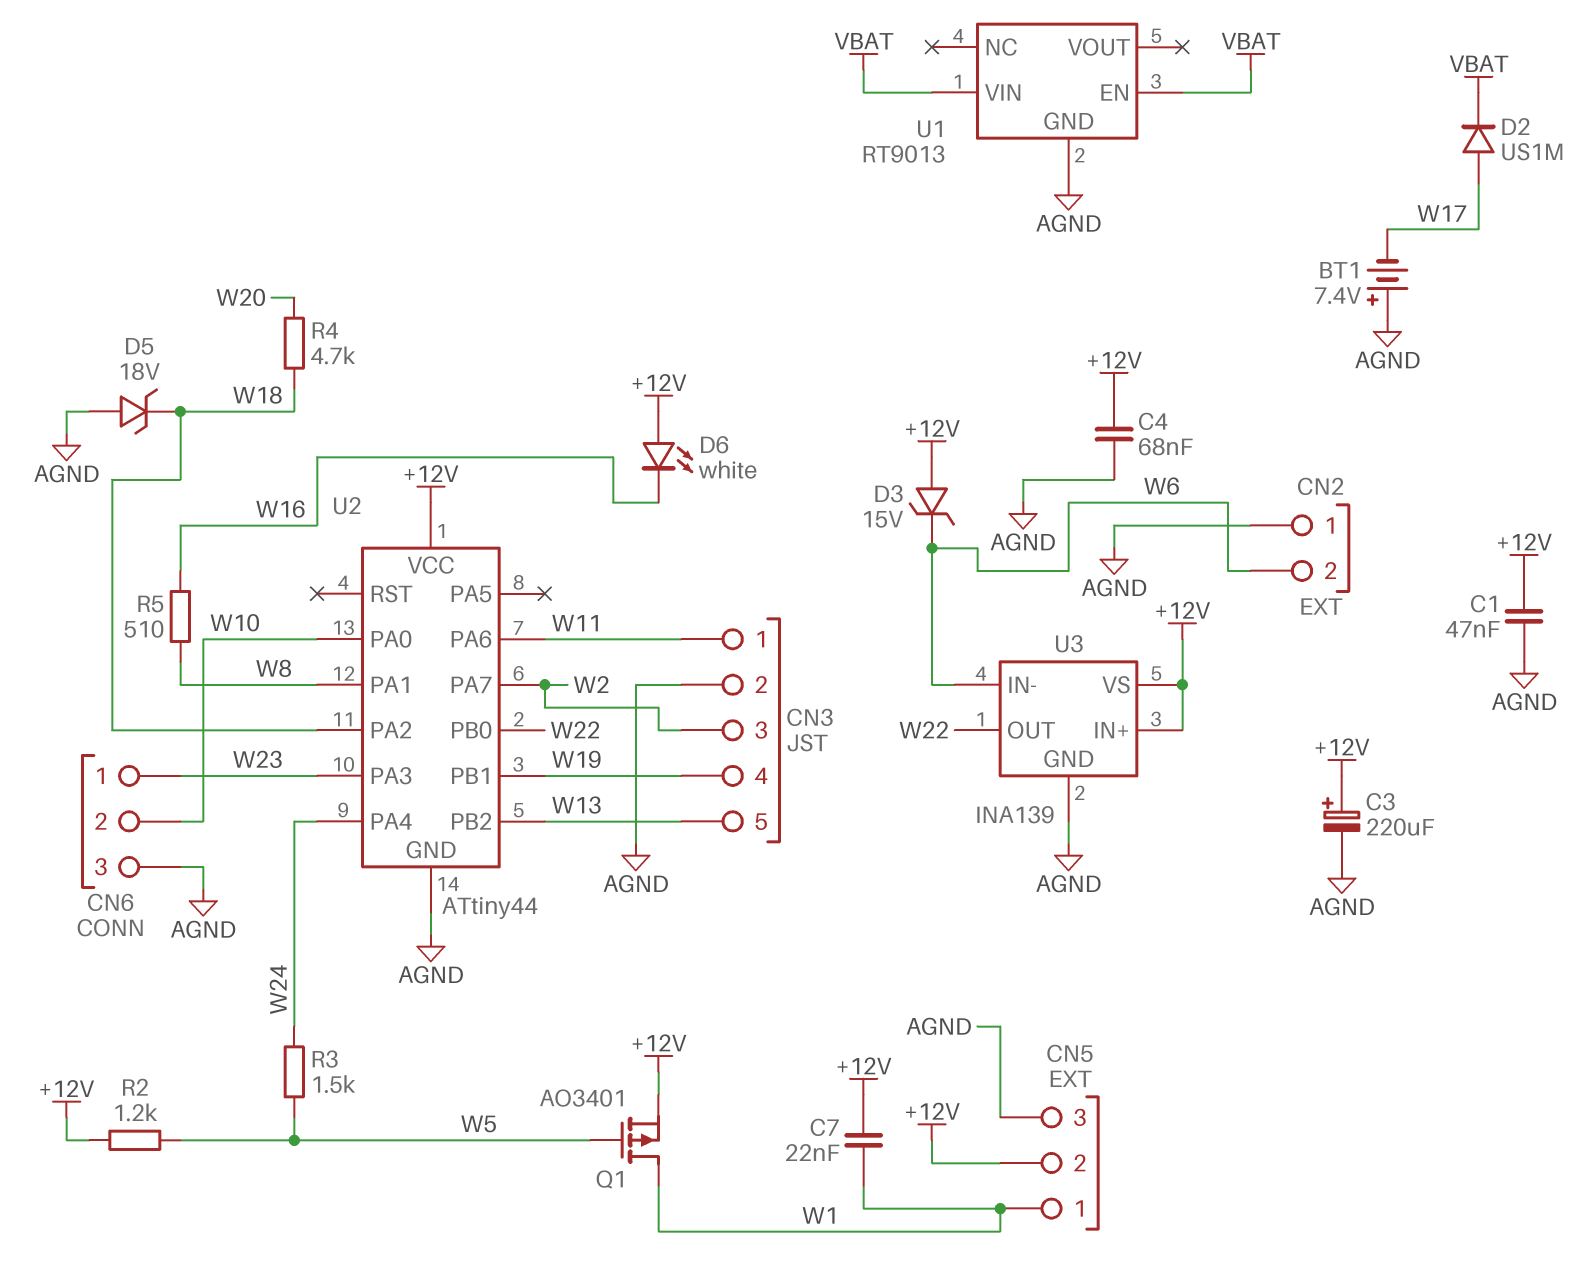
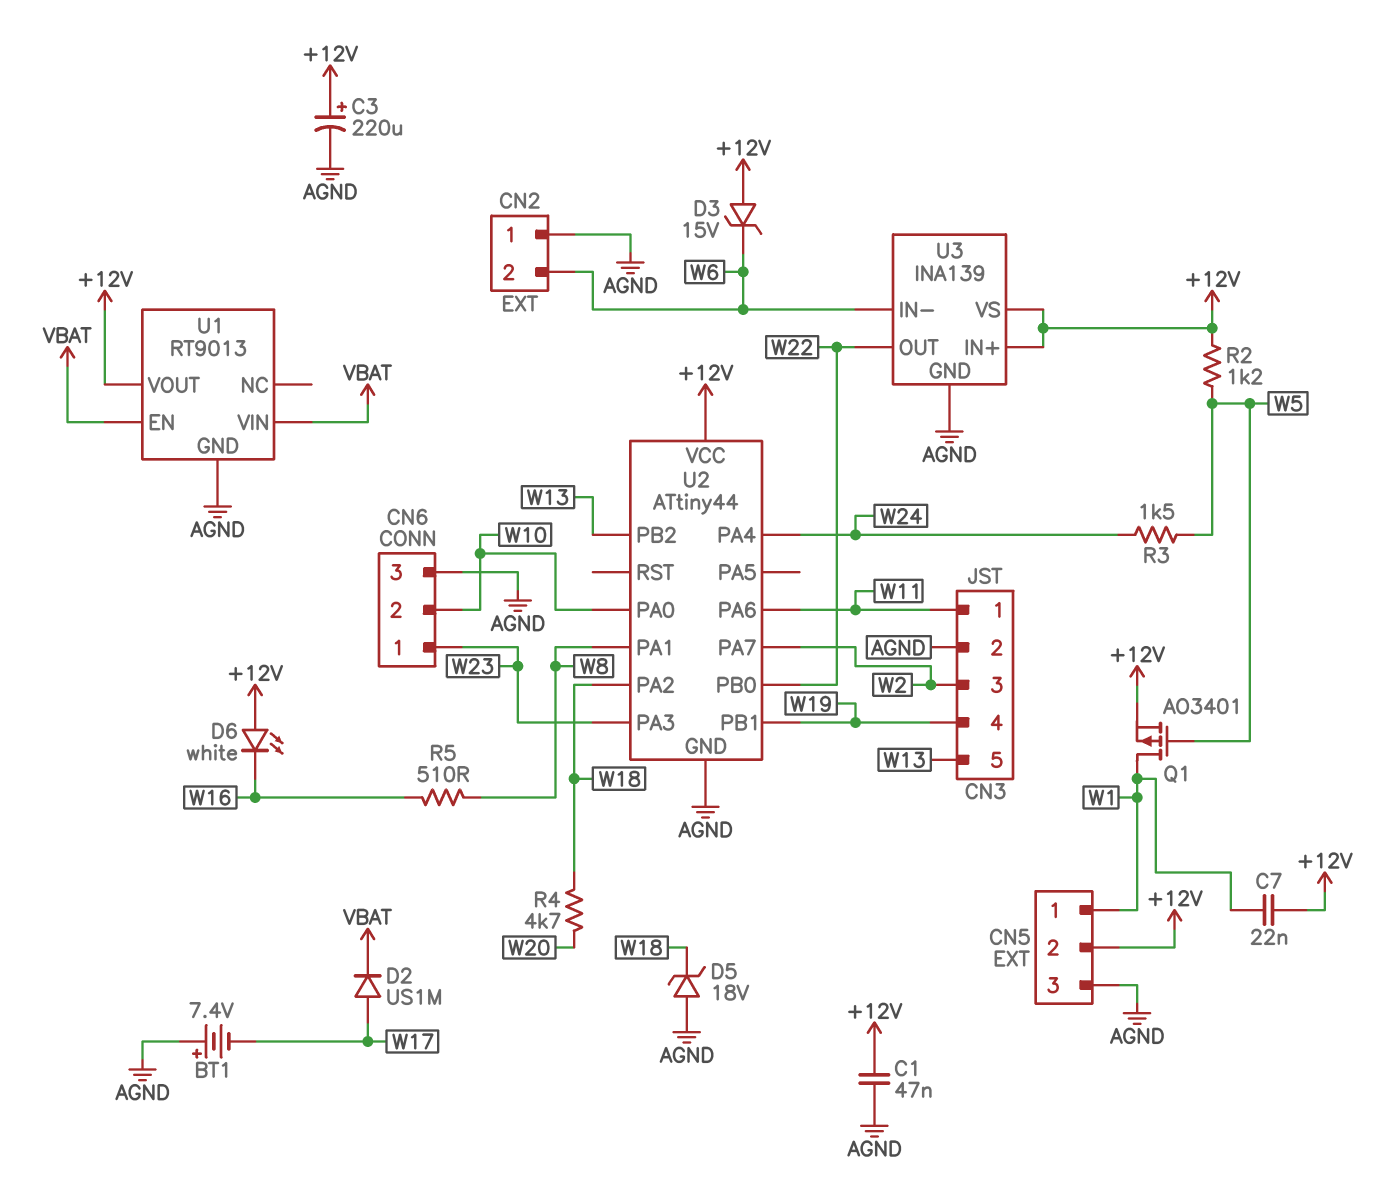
C4: 68nF (+12V, AGND) -> none
U1 pin VOUT: none -> +12V

